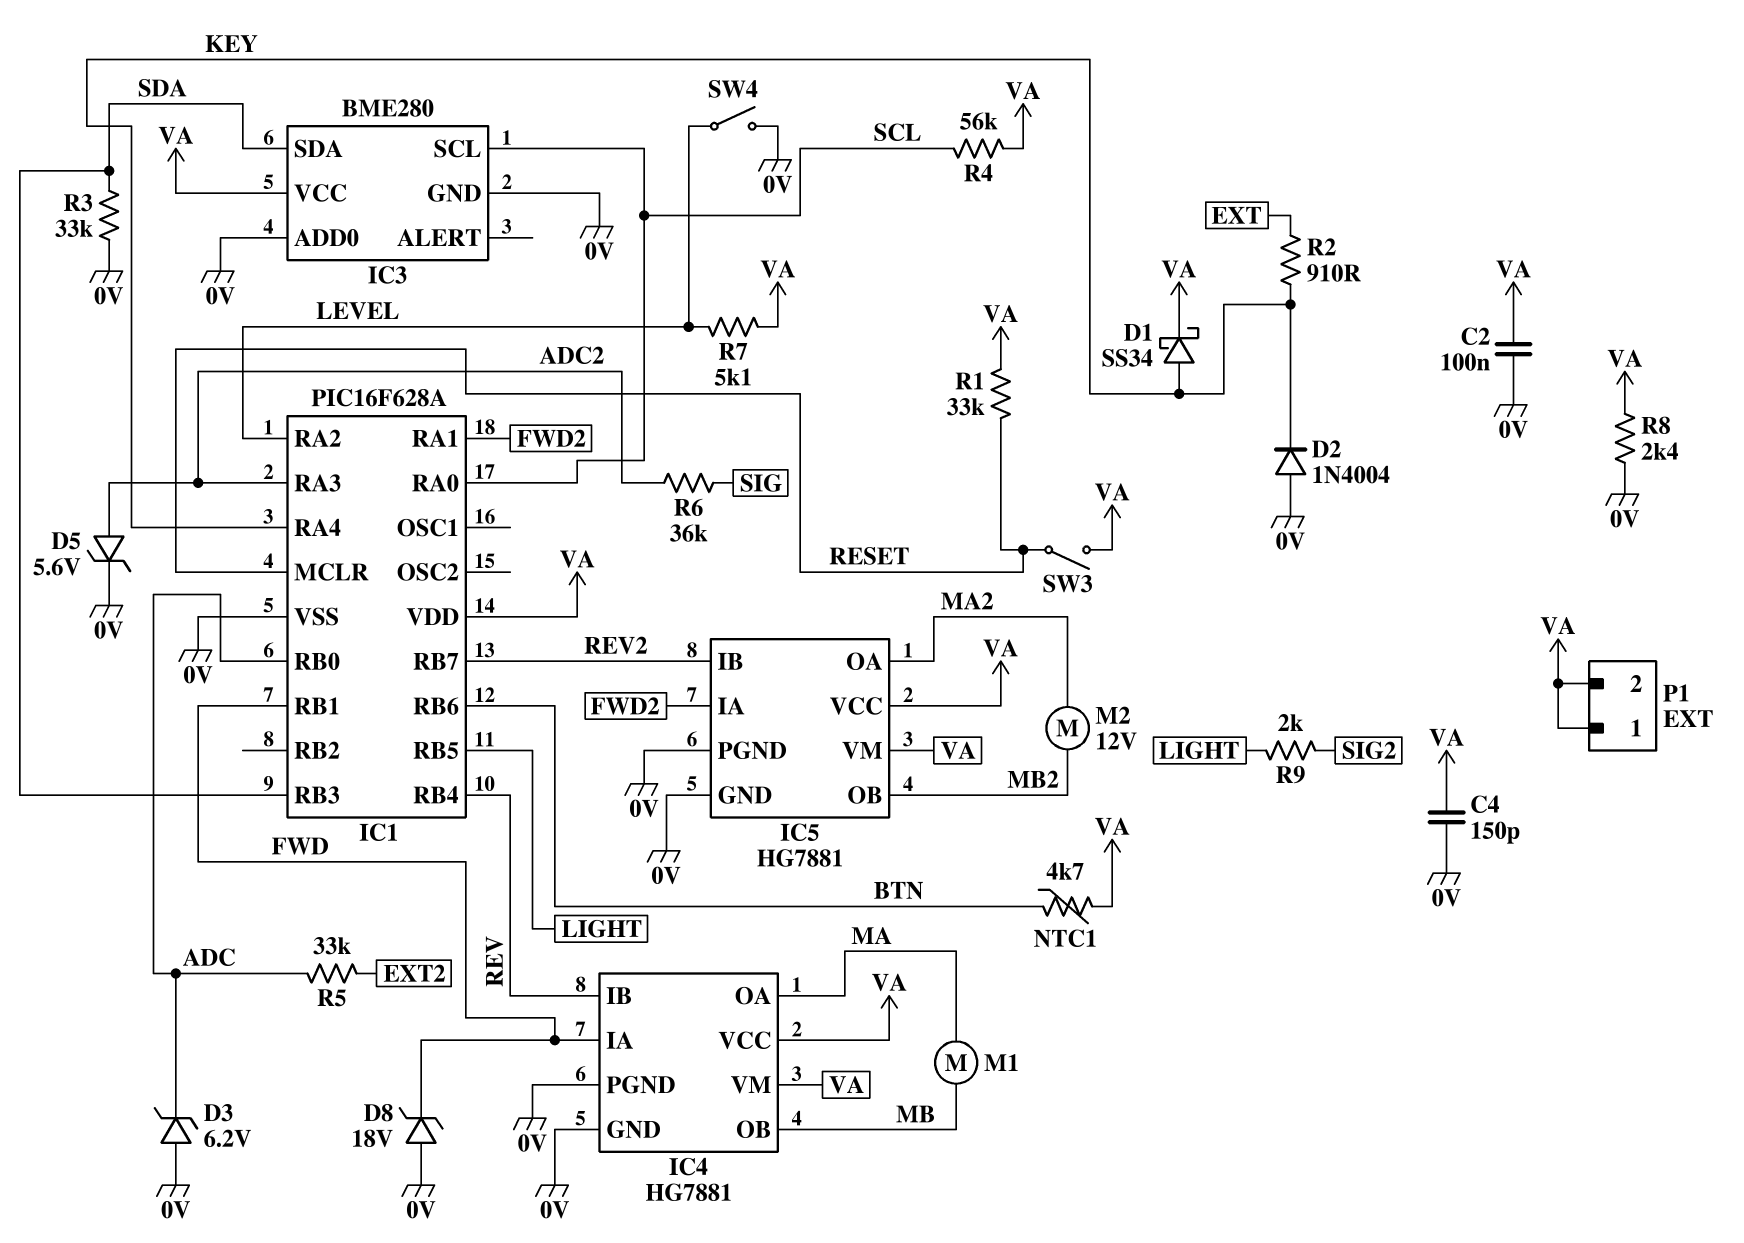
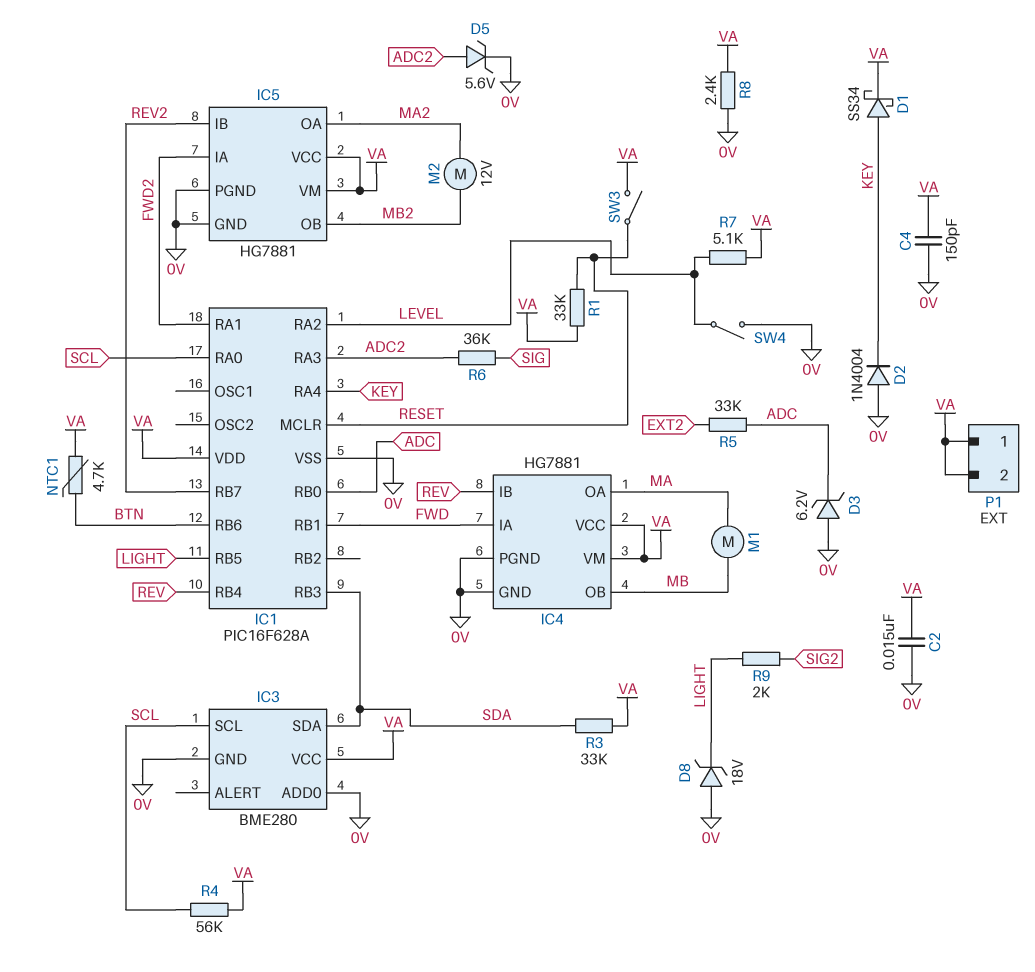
C2: 100nF (0V, VA) -> 15nF (0V, VA)
D8: zener 18V (A 0V, K FWD) -> zener 18V (A 0V, K LIGHT)
R2: 910 (EXT, KEY) -> none
R3: 33k (0V, SDA) -> 33k (SDA, VA)

